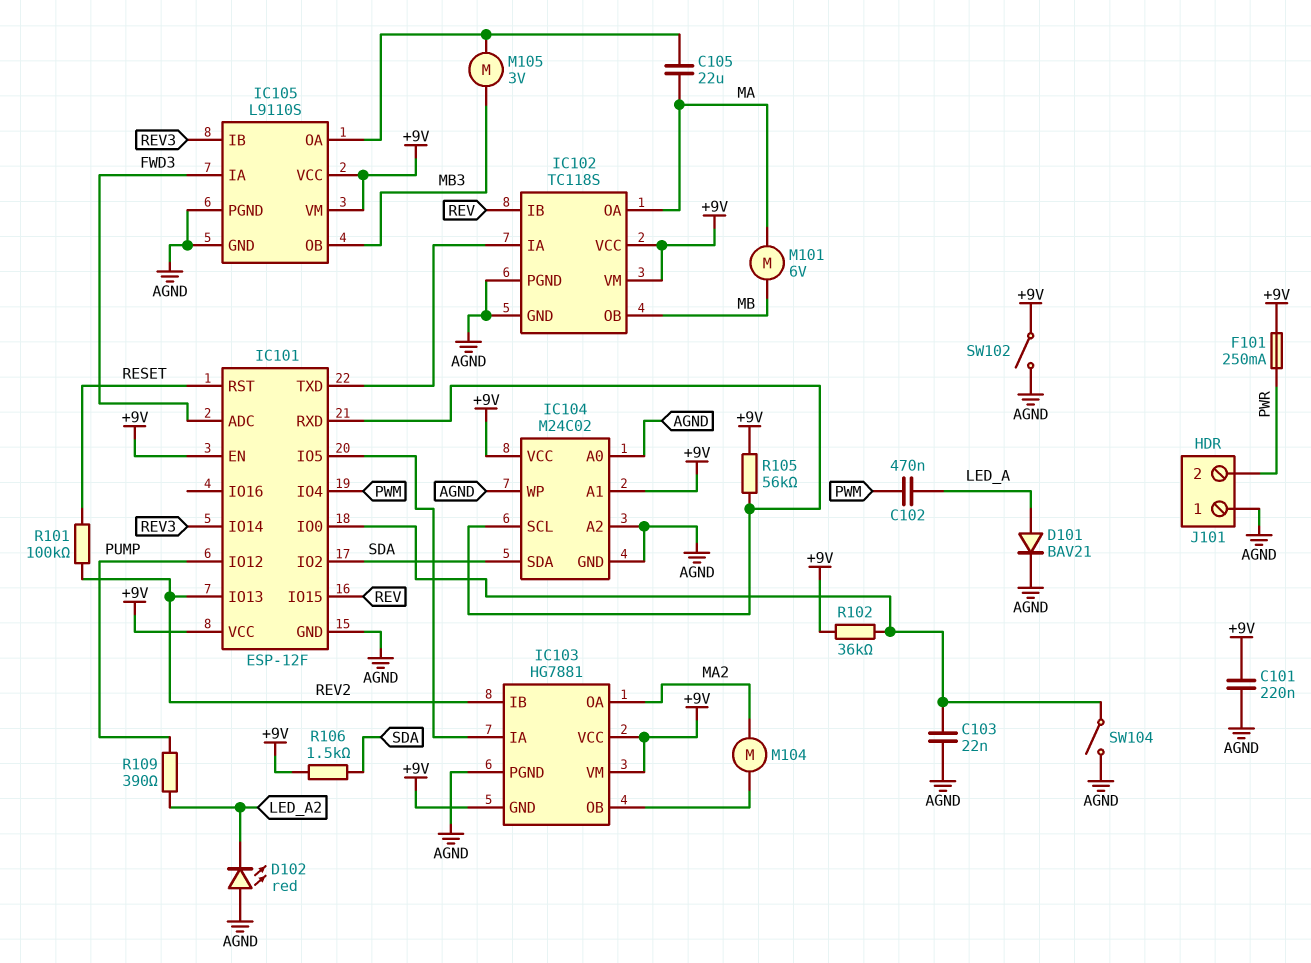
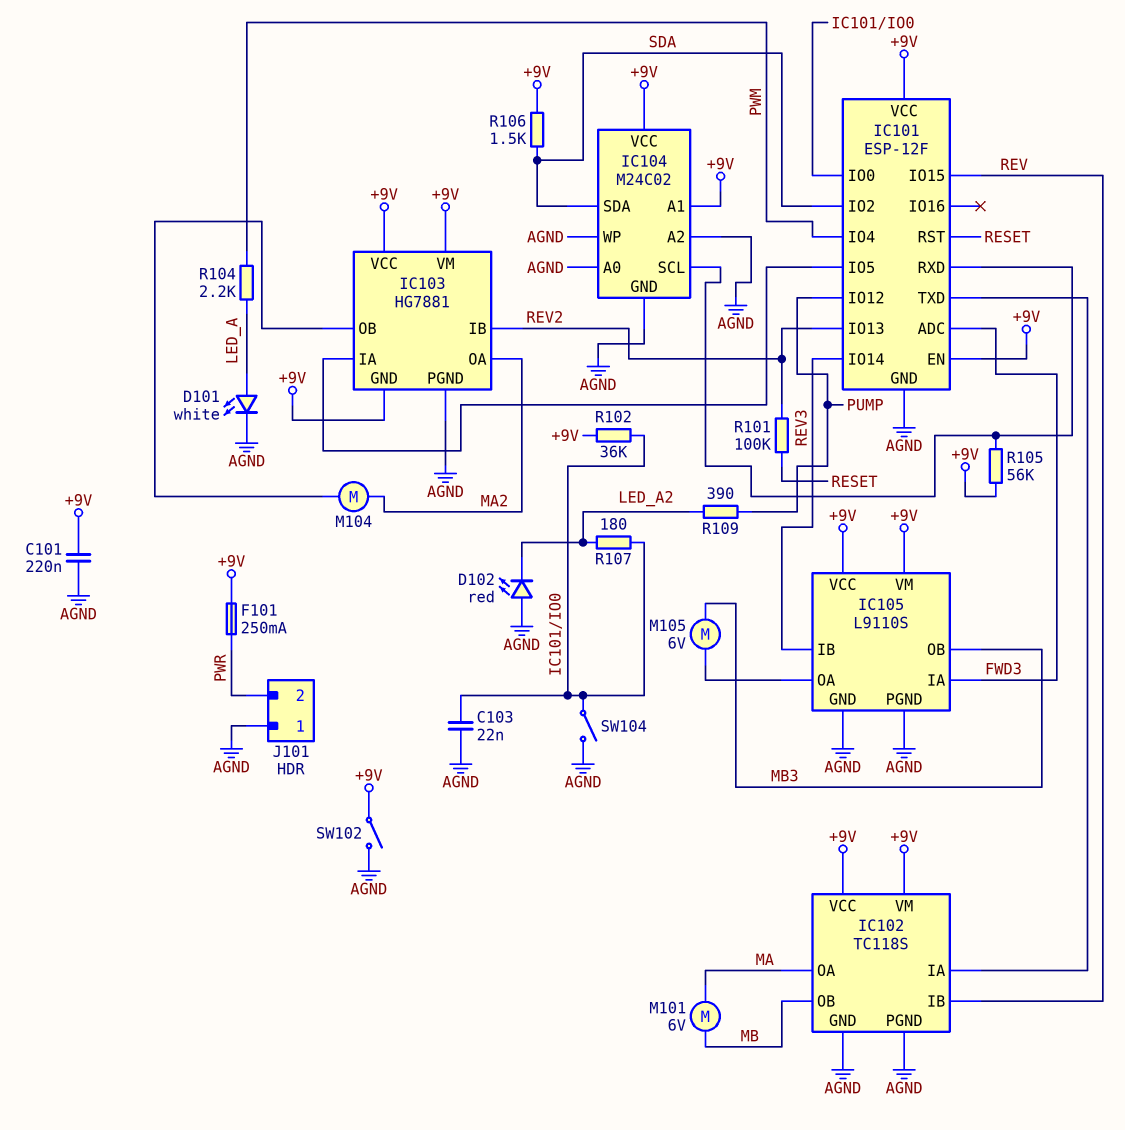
C102: 470nF (LED_A, PWM) -> none
C105: 22uF (IC105/OA, MA) -> none
D101: diode BAV21 (A LED_A, K AGND) -> LED white (A LED_A, K AGND)
M105: motor 3V (IC105/OA, MB3) -> motor 6V (IC105/OA, MB3)
R104: none -> 2.2k (LED_A, PWM)
R107: none -> 180 (IC101/IO0, LED_A2)

